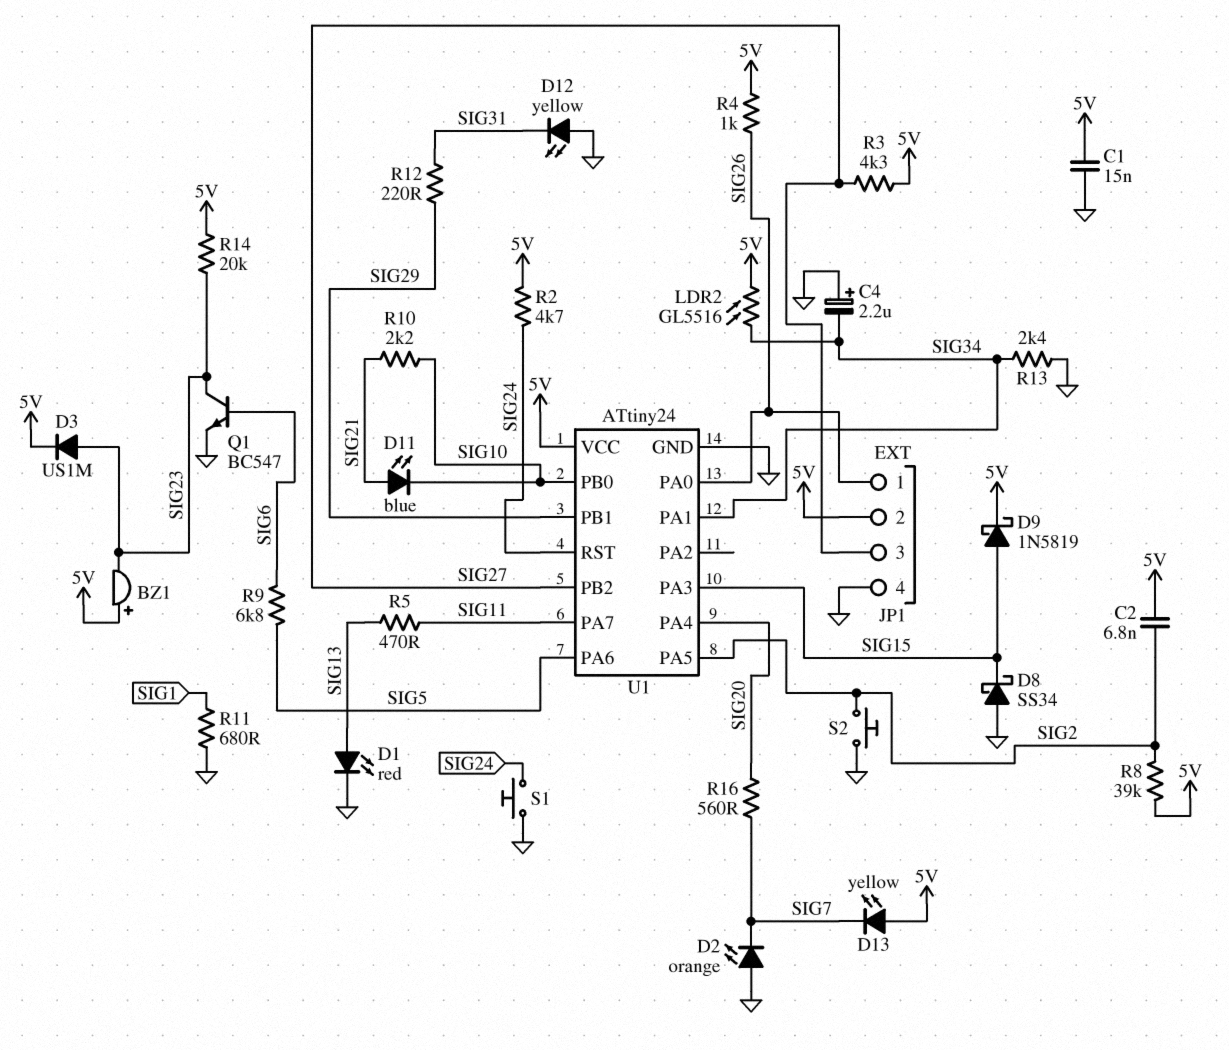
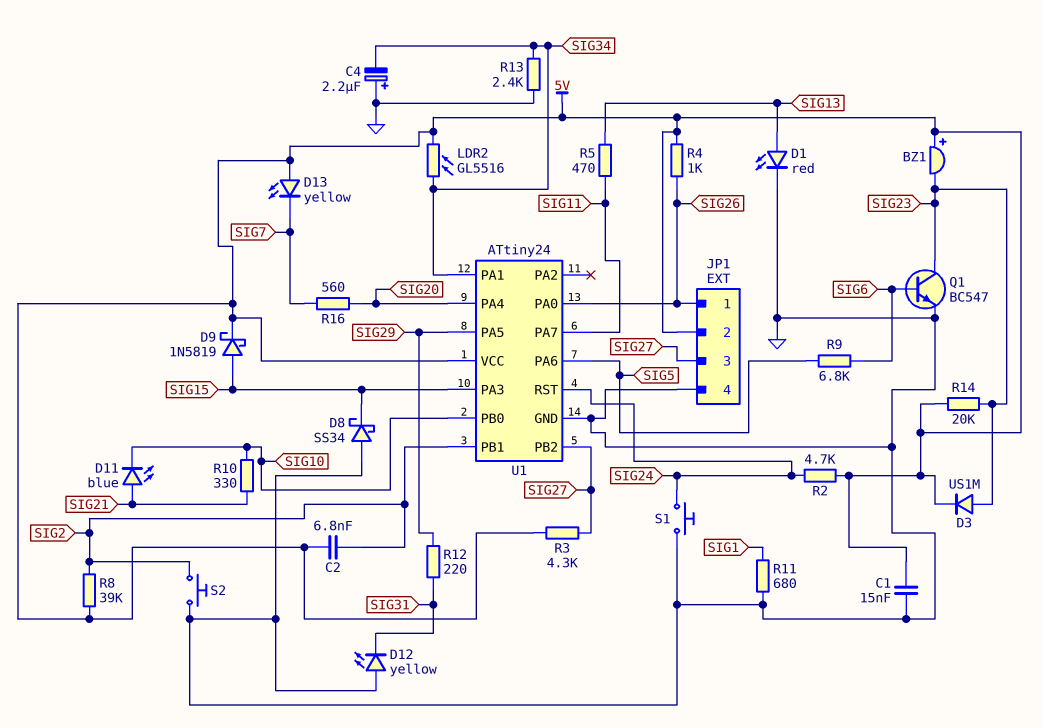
D2: LED orange (A GND, K SIG7) -> none
R10: 2.2k (SIG10, SIG21) -> 330 (SIG10, SIG21)
U1 pin PA5: SIG2 -> SIG29
U1 pin PB1: SIG29 -> SIG2

